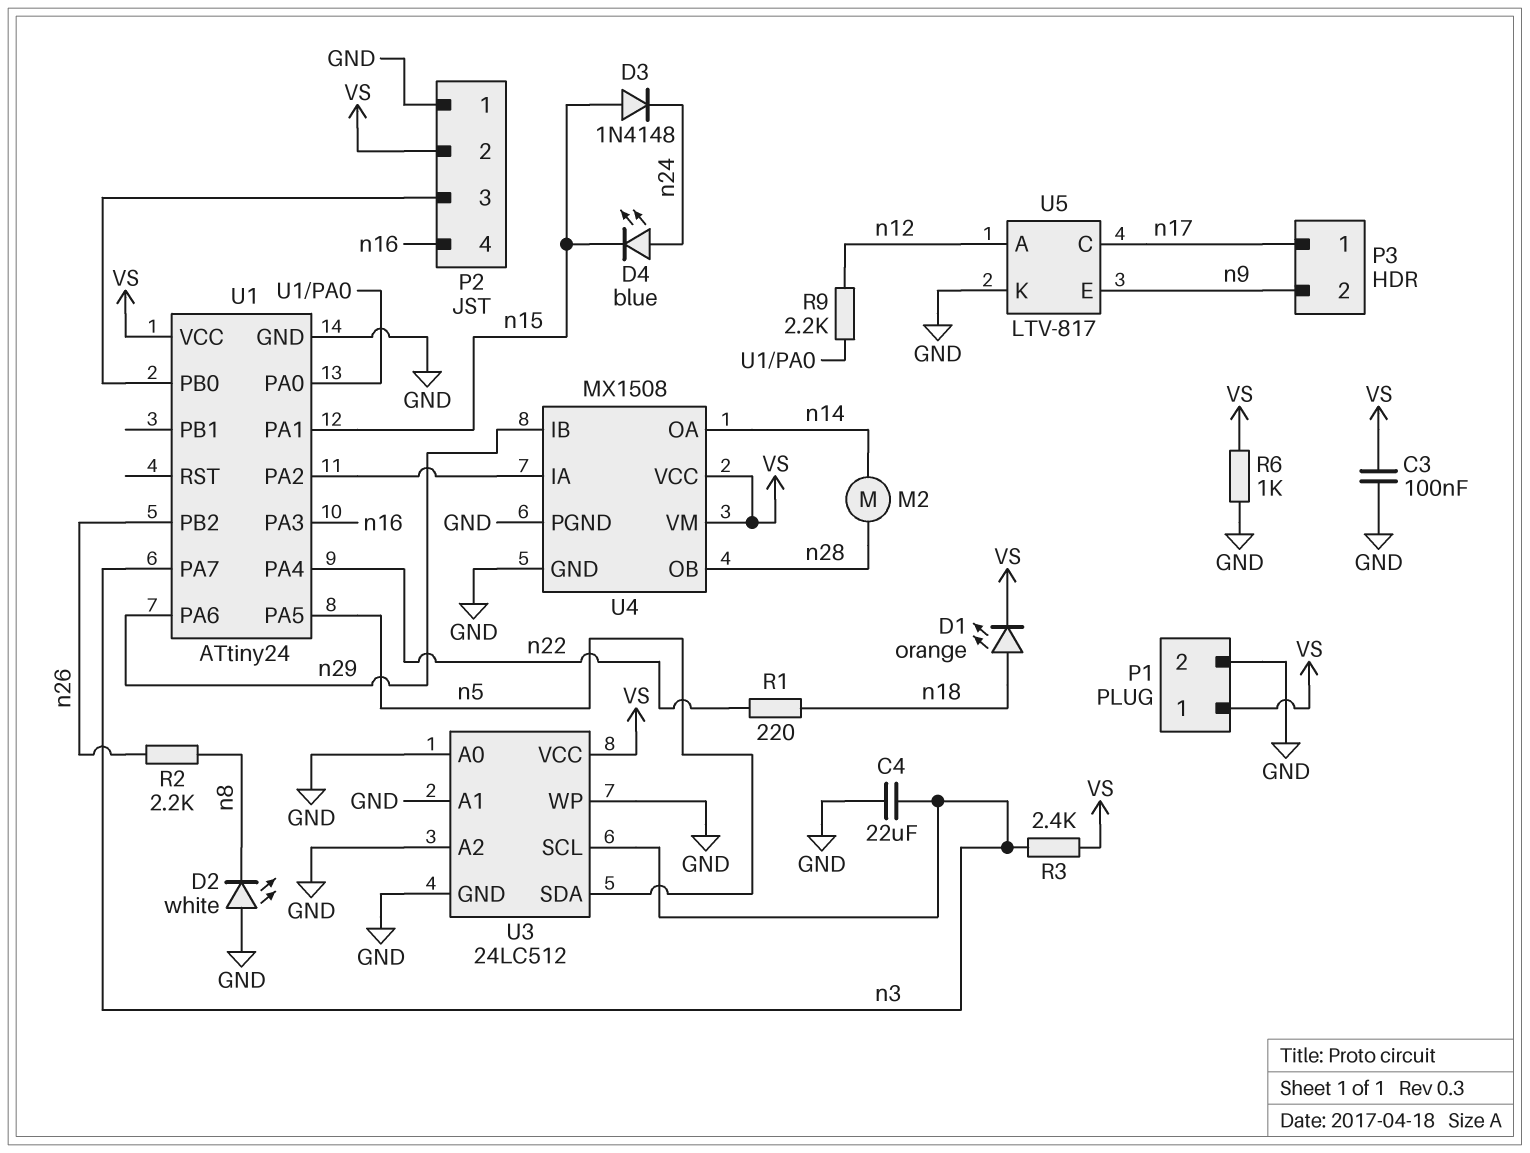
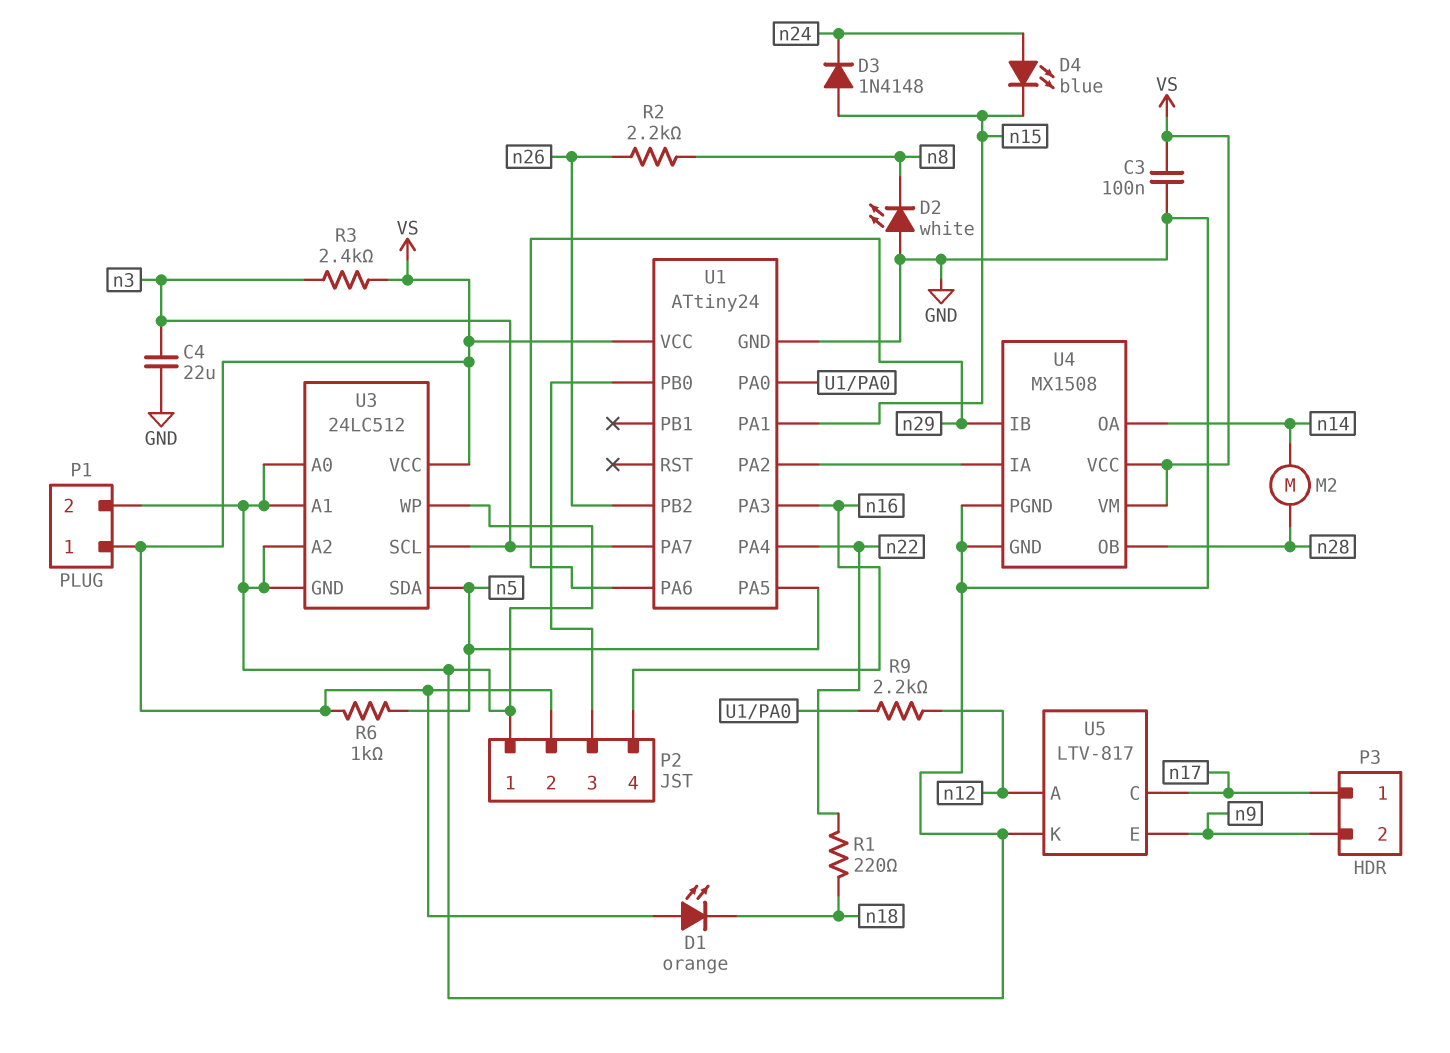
D1: LED orange (A n18, K VS) -> LED orange (A VS, K n18)
R6: 1k (GND, VS) -> 1k (VS, n5)

